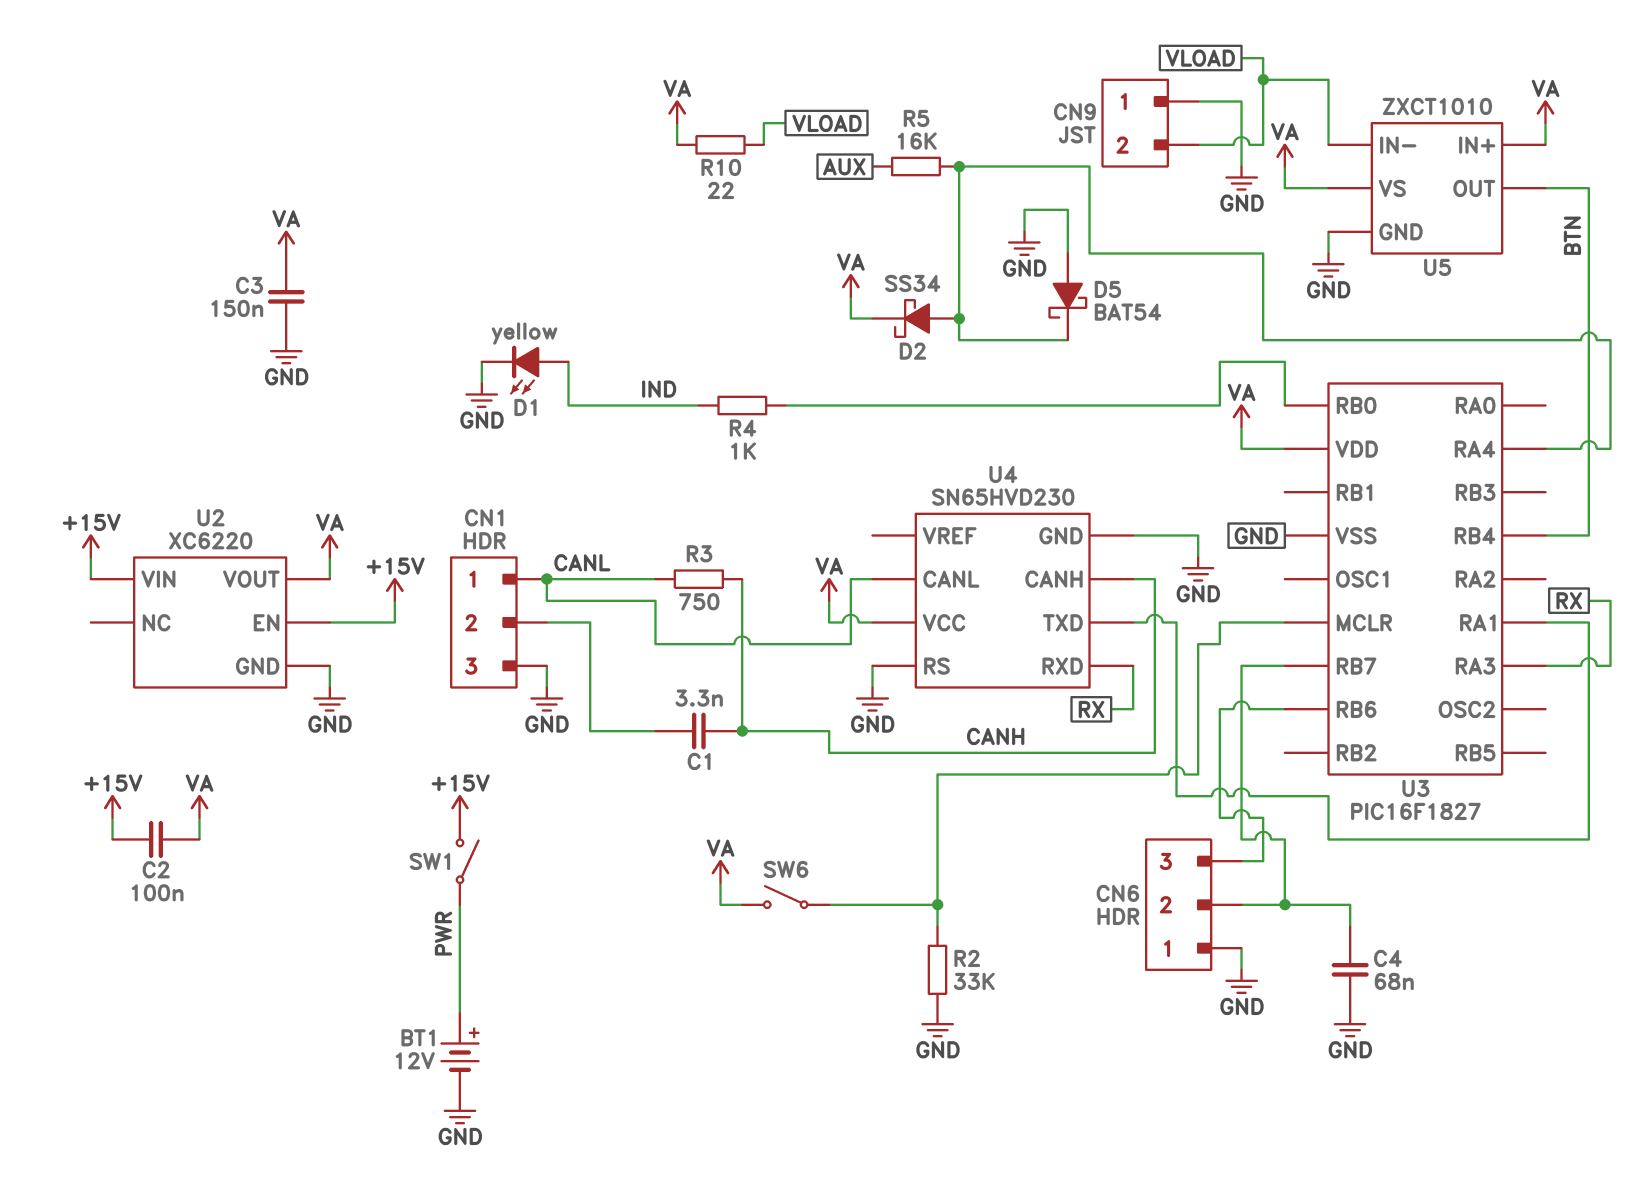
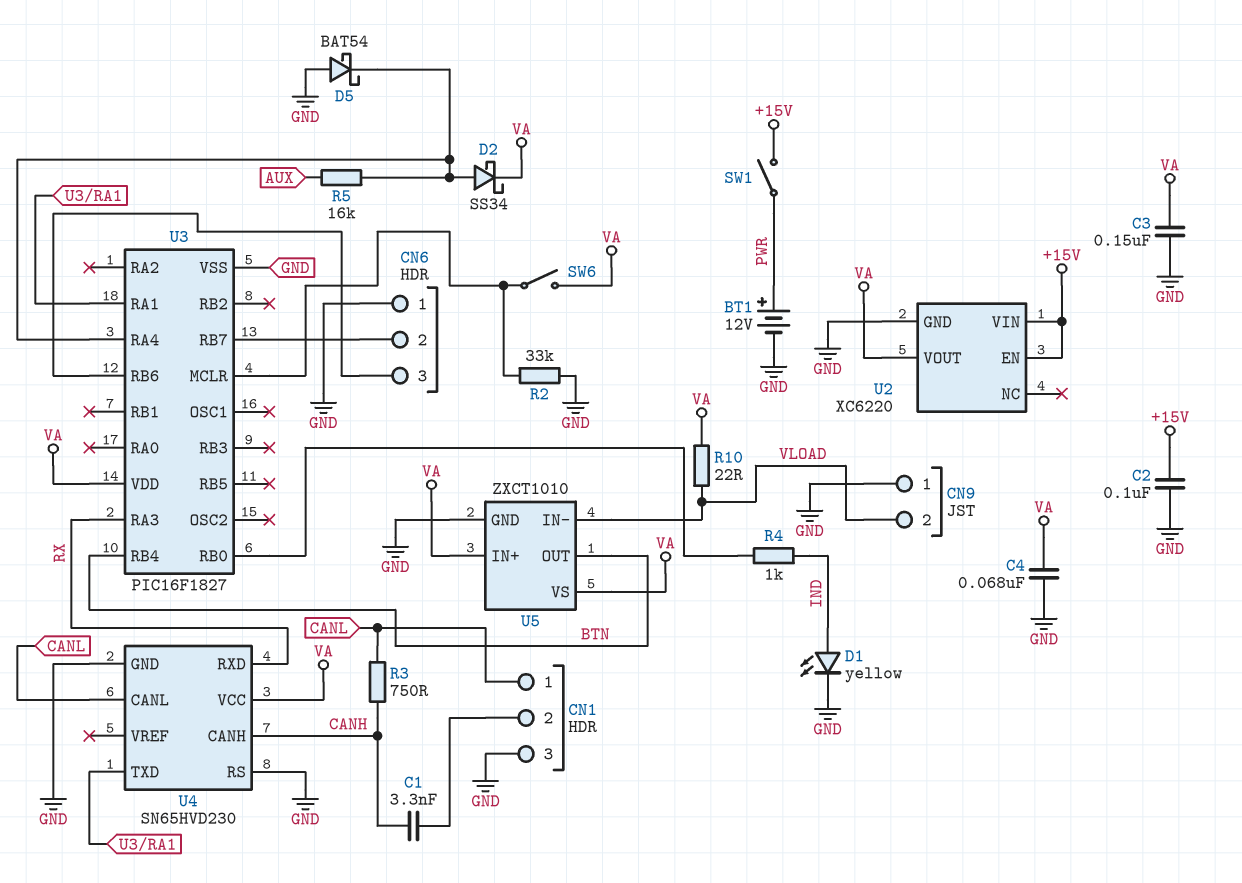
C2: 100nF (+15V, VA) -> 100nF (+15V, GND)
C4: 68nF (CN6/2, GND) -> 68nF (GND, VA)

